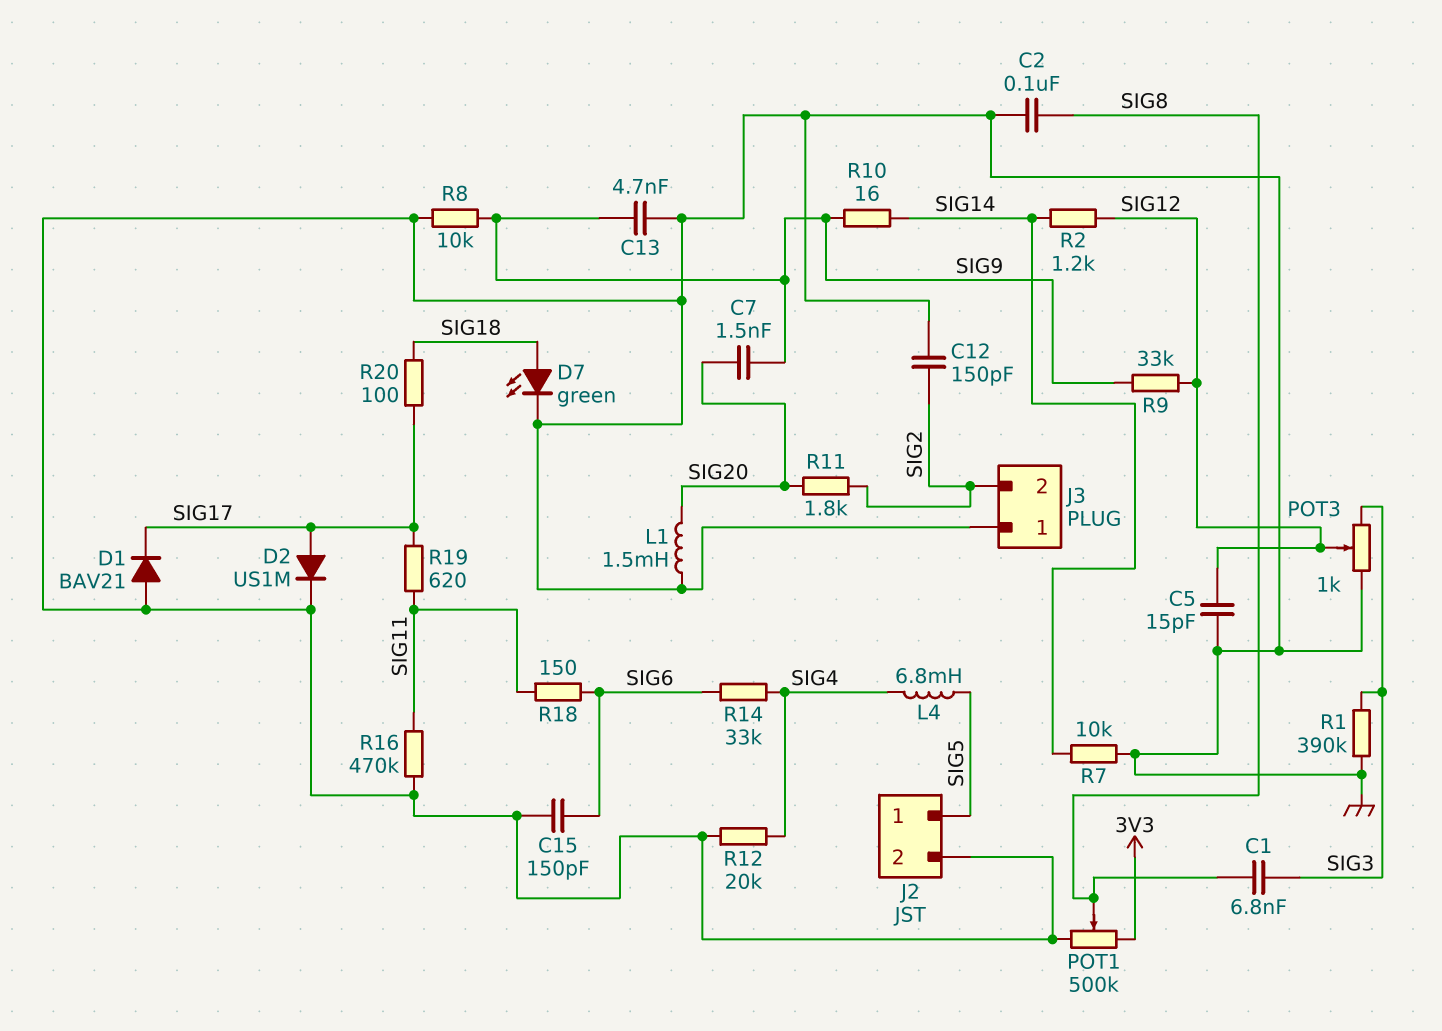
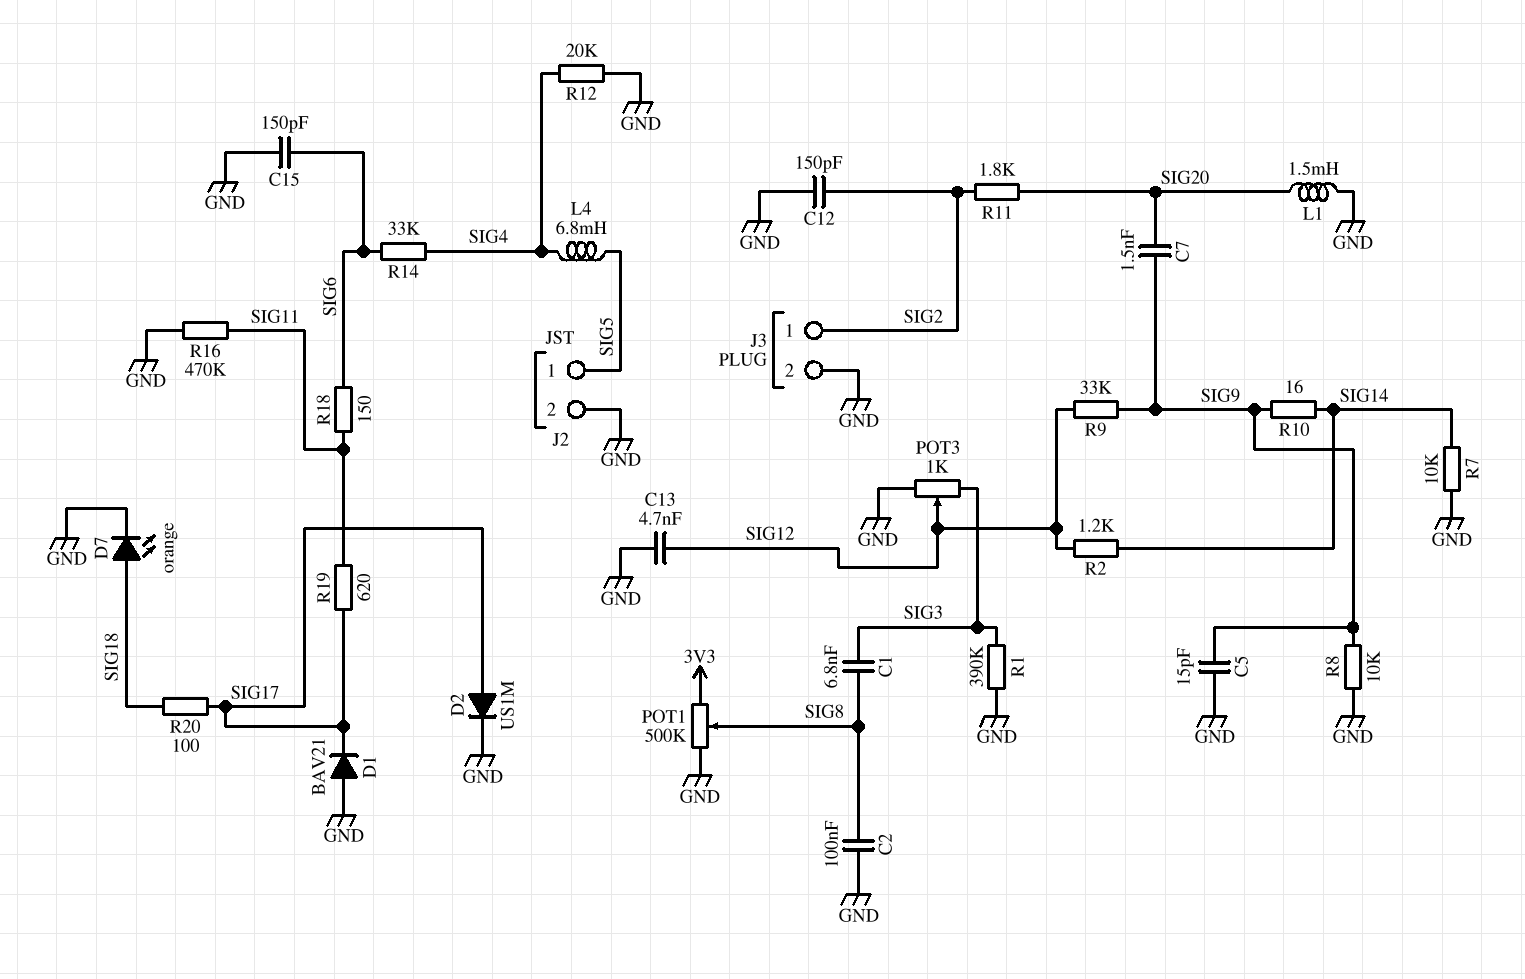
C5: 15pF (GND, SIG12) -> 15pF (GND, SIG9)
C13: 4.7nF (GND, SIG9) -> 4.7nF (GND, SIG12)
D7: LED green (A SIG18, K GND) -> LED orange (A SIG18, K GND)
J3 pin 1: GND -> SIG2
J3 pin 2: SIG2 -> GND

